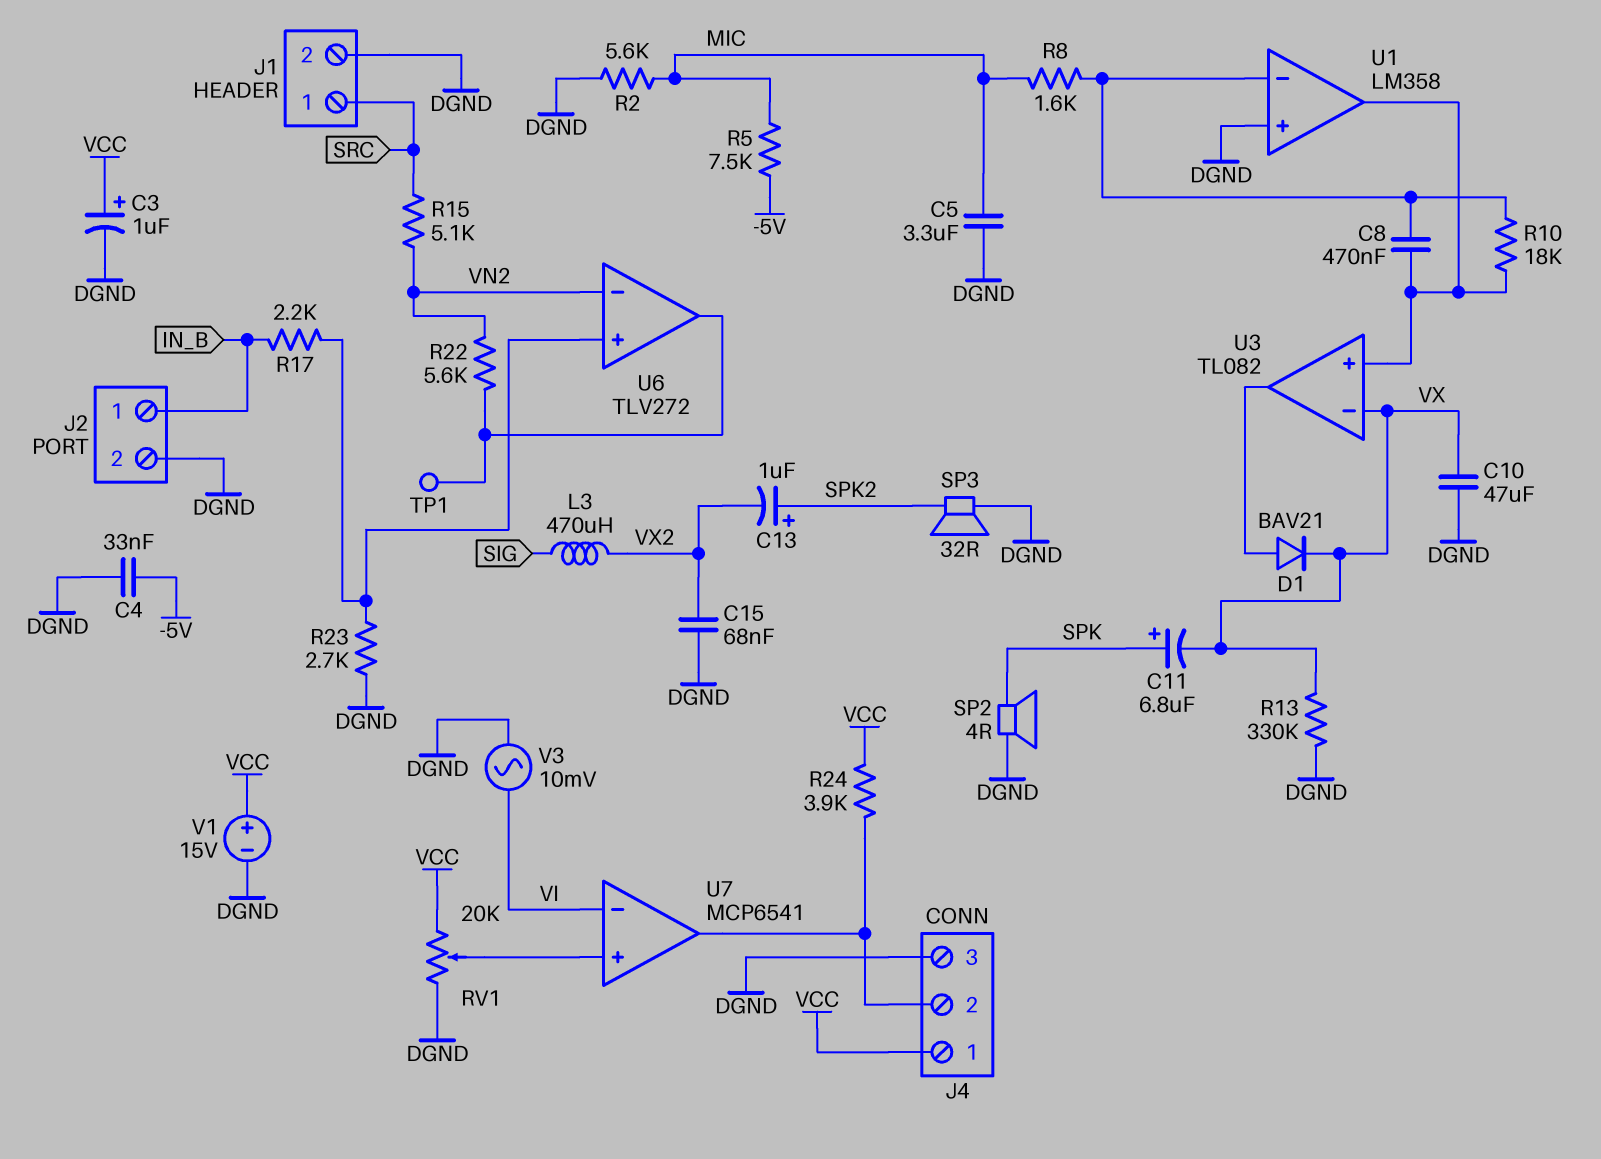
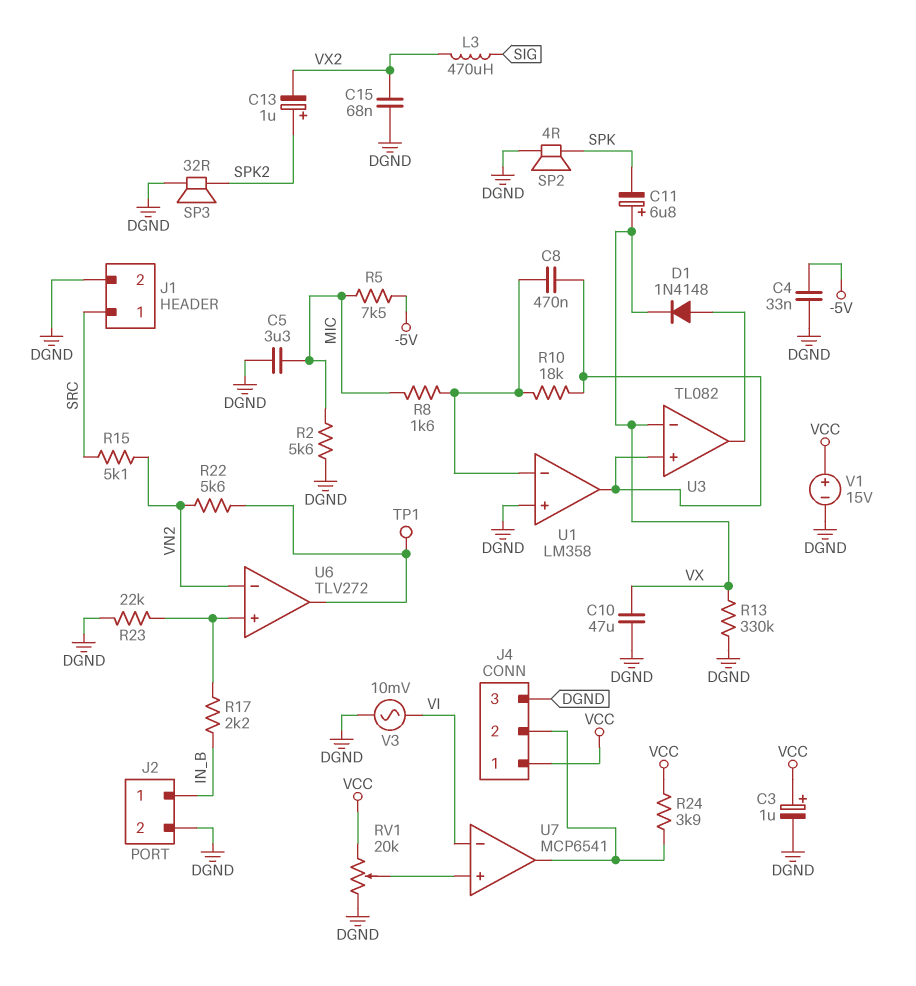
C11: 6.8uF (plus SPK, minus VX) -> 6.8uF (plus VX, minus SPK)
D1: diode BAV21 (A U3/out, K VX) -> diode 1N4148 (A U3/out, K VX)
R23: 2.7k (DGND, U6/in+) -> 22k (DGND, U6/in+)

